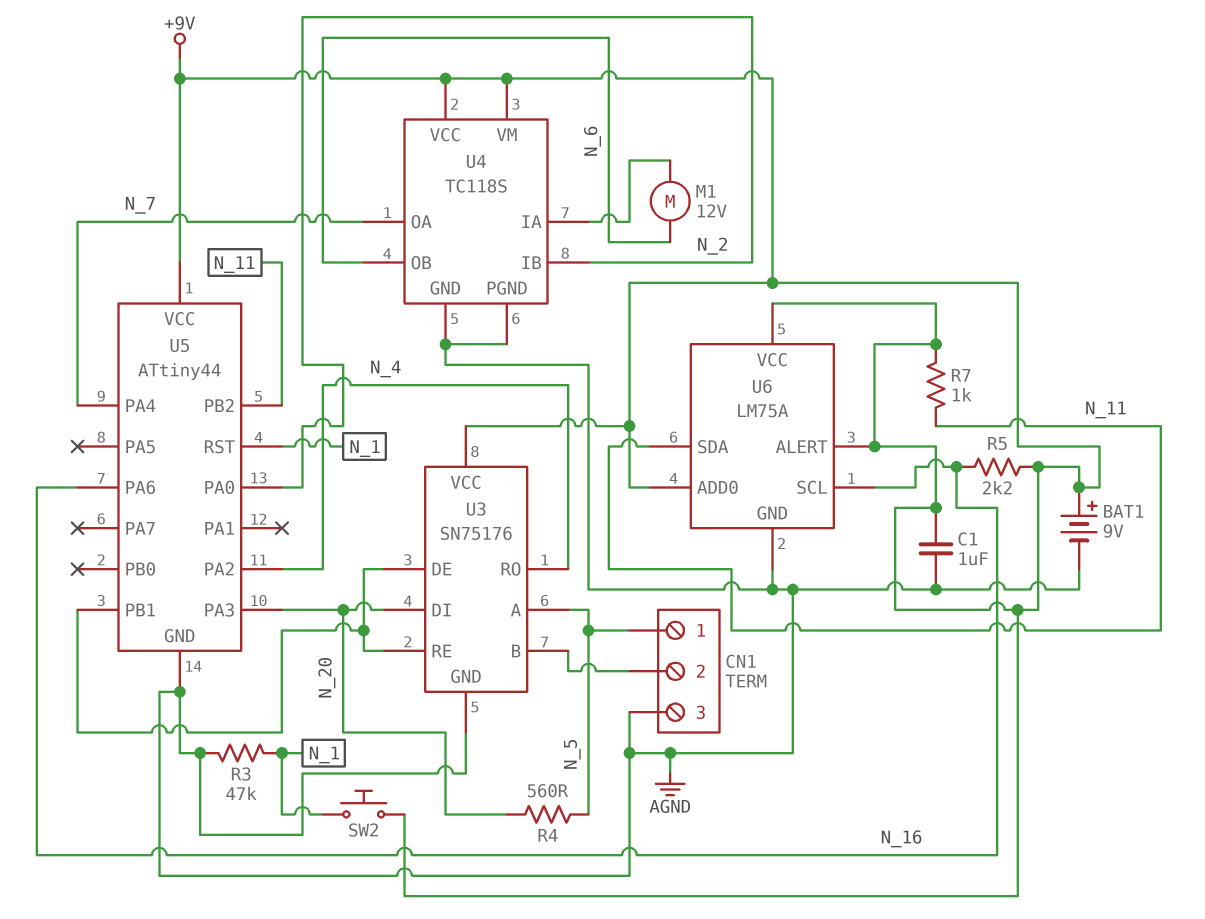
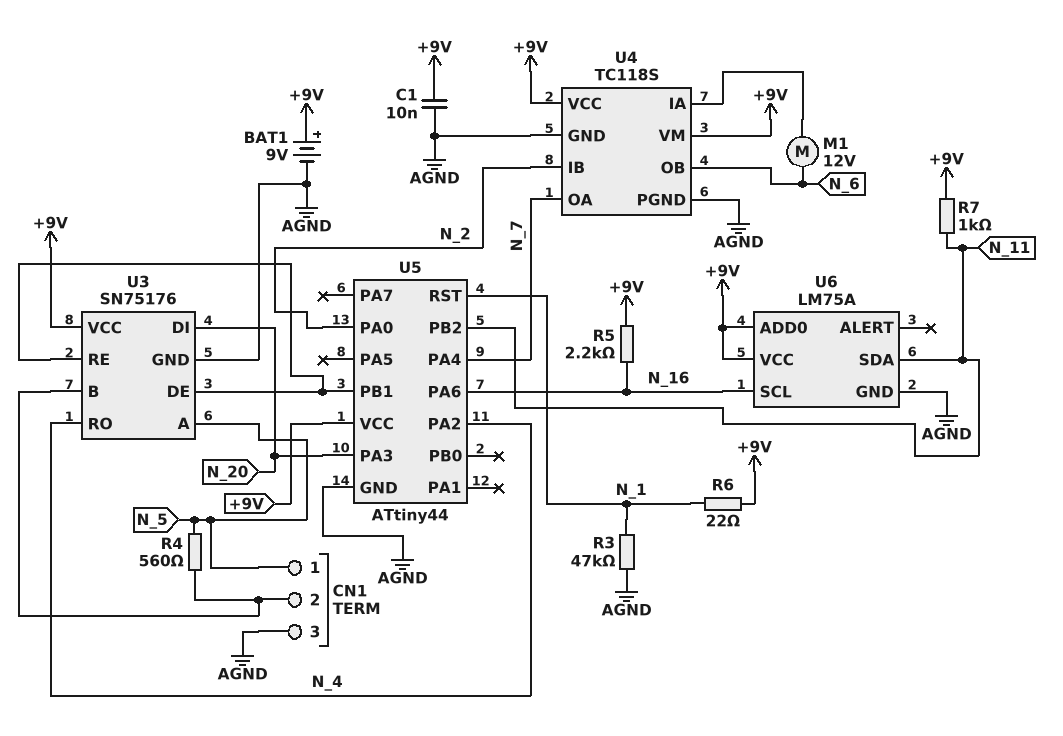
C1: 1uF (+9V, AGND) -> 10nF (+9V, AGND)
R4: 560 (N_5, N_20) -> 560 (CN1/2, N_5)
R6: none -> 22 (+9V, N_1)
SW2: button (+9V, N_1) -> none
U6 pin ALERT: +9V -> none

